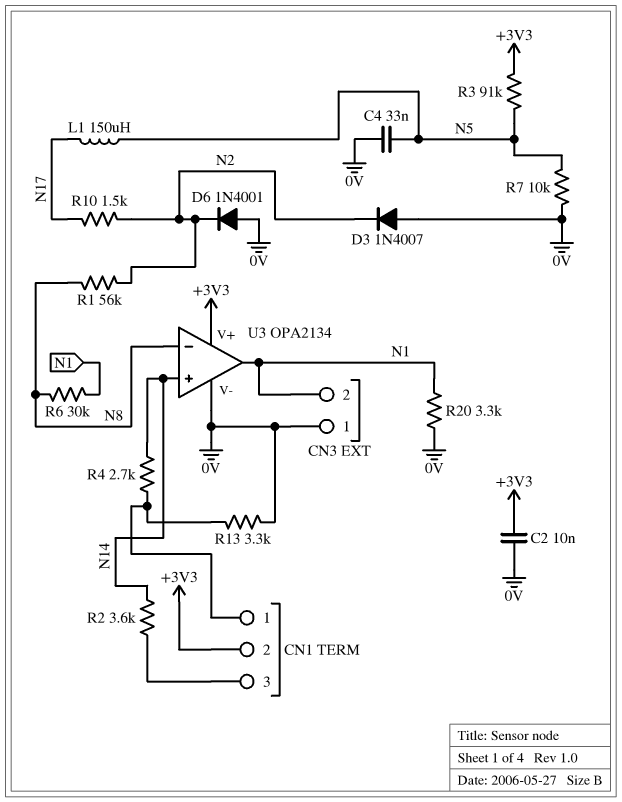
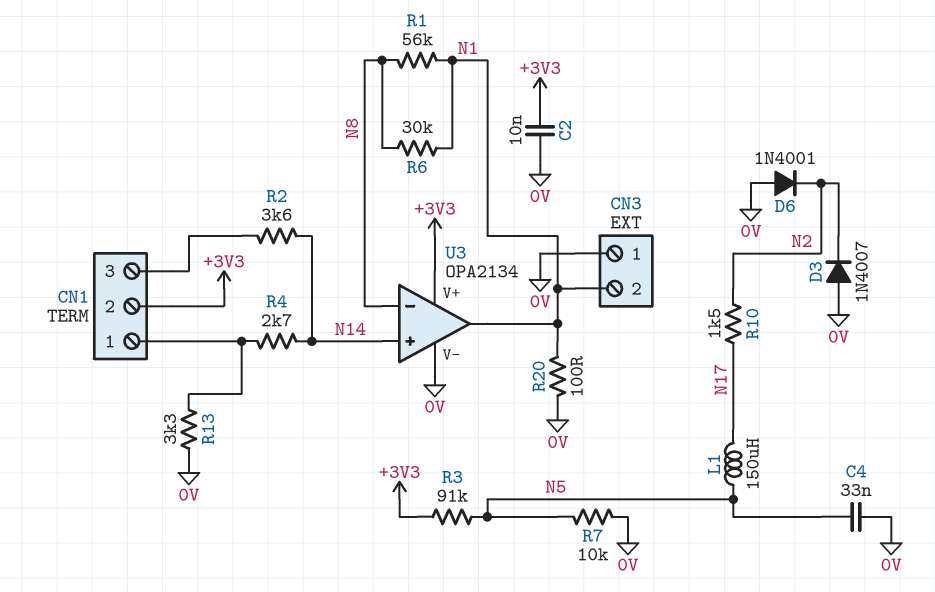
R1: 56k (N2, N8) -> 56k (N1, N8)
R20: 3.3k (0V, N1) -> 100 (0V, N1)

